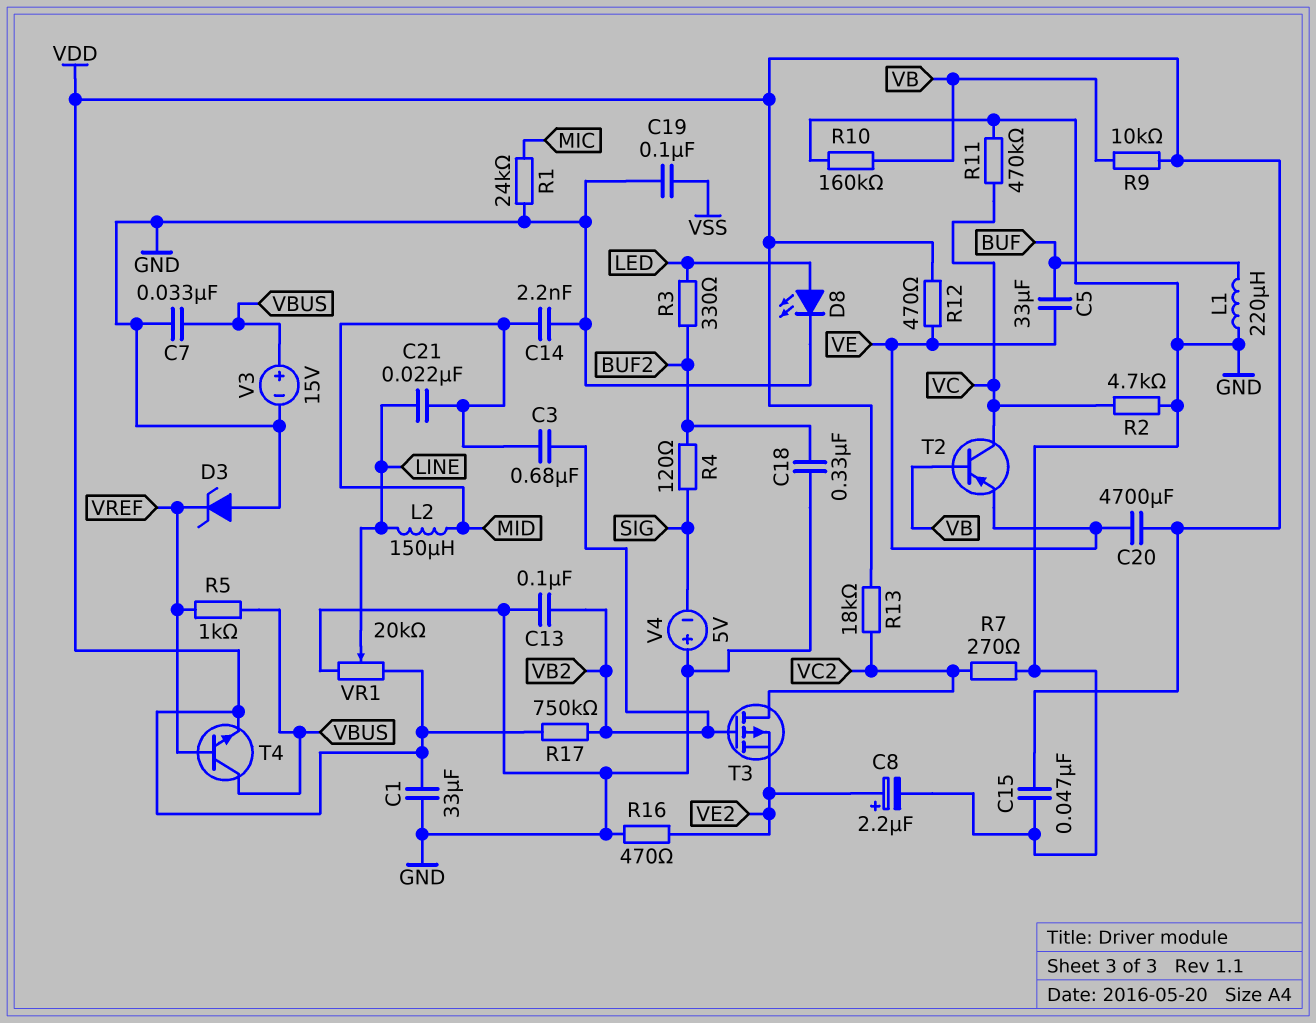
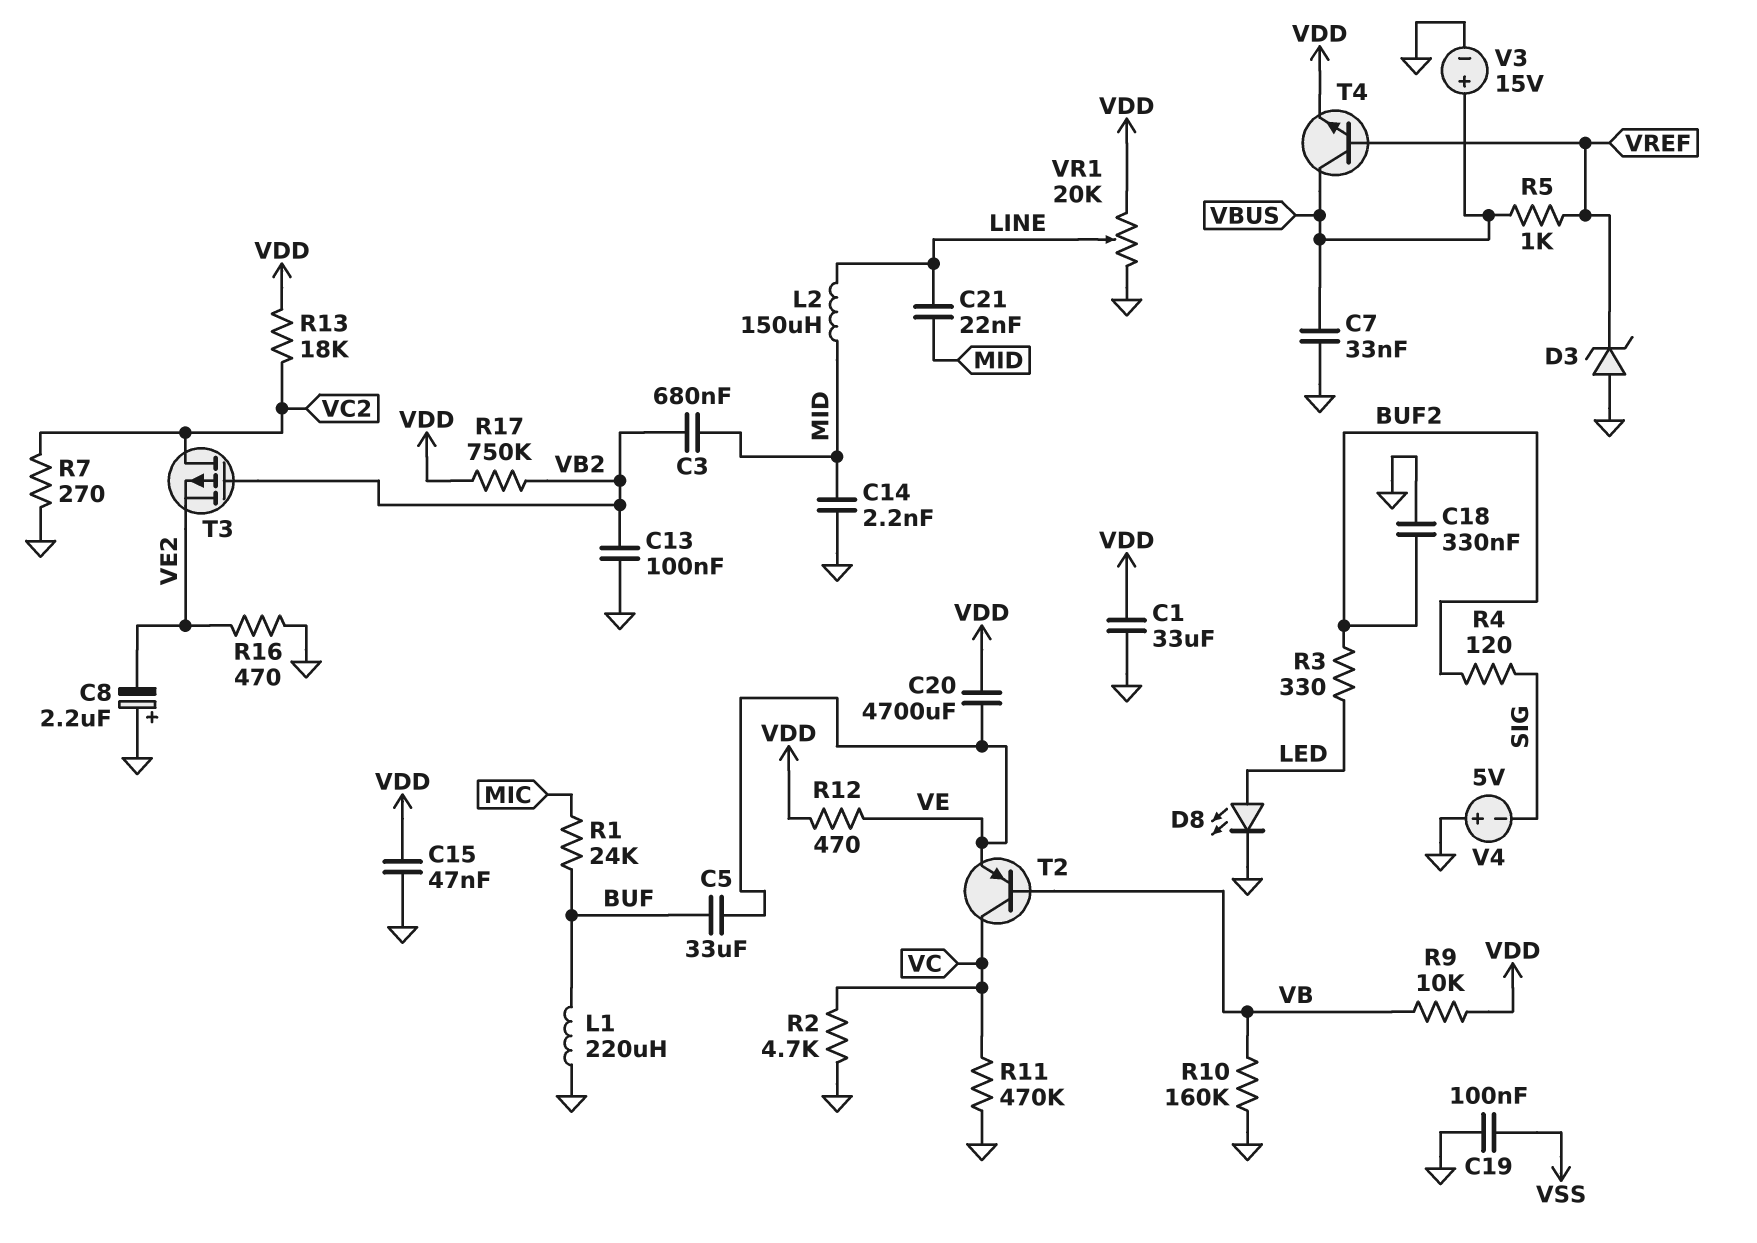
C8: 2.2uF (plus VE2, minus GND) -> 2.2uF (plus GND, minus VE2)
R1: 24k (GND, MIC) -> 24k (BUF, MIC)

